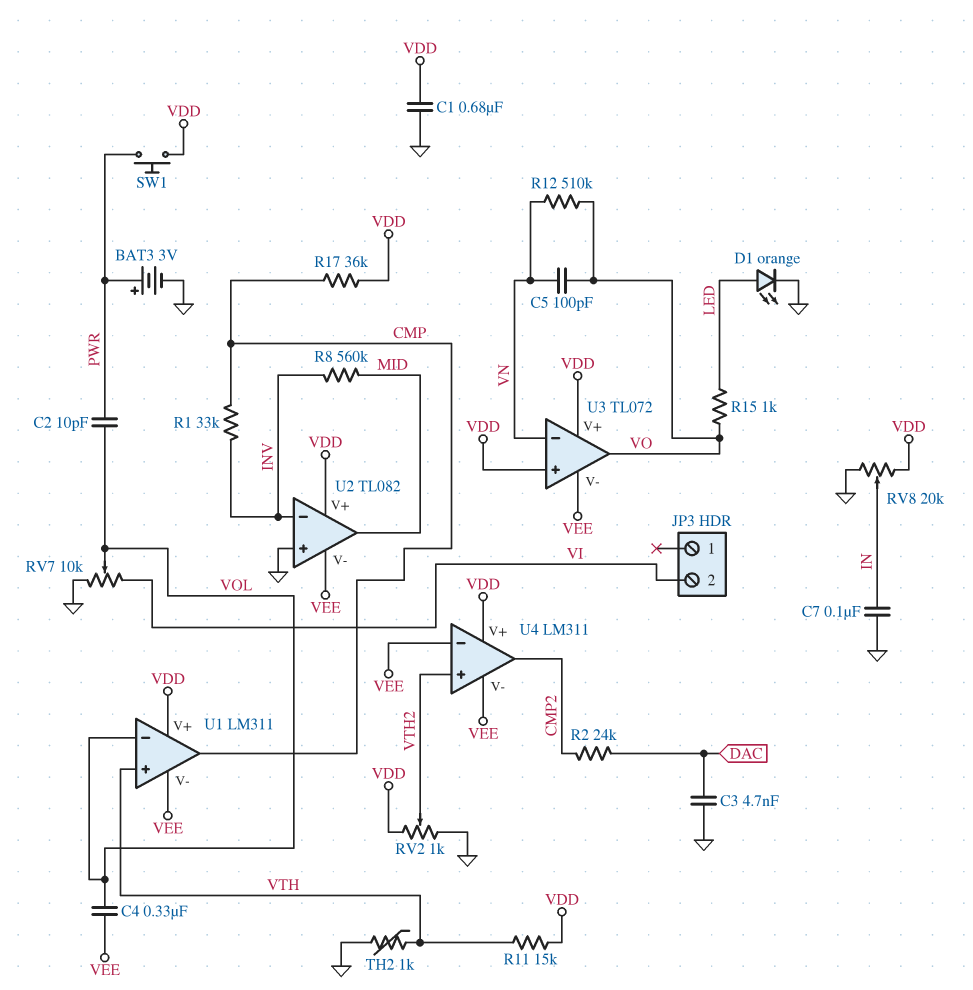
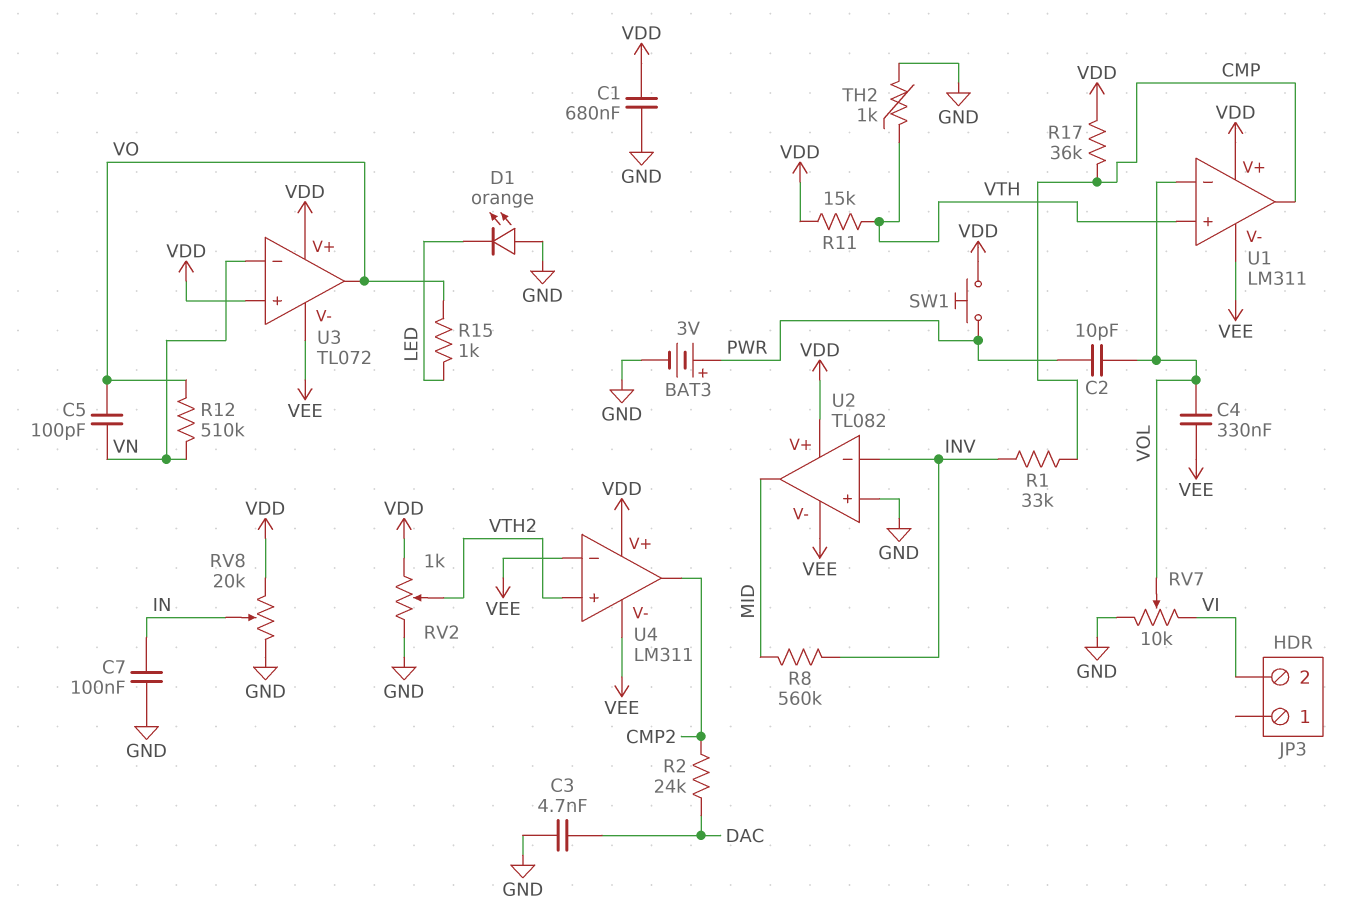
D1: LED orange (A LED, K GND) -> LED orange (A GND, K LED)

